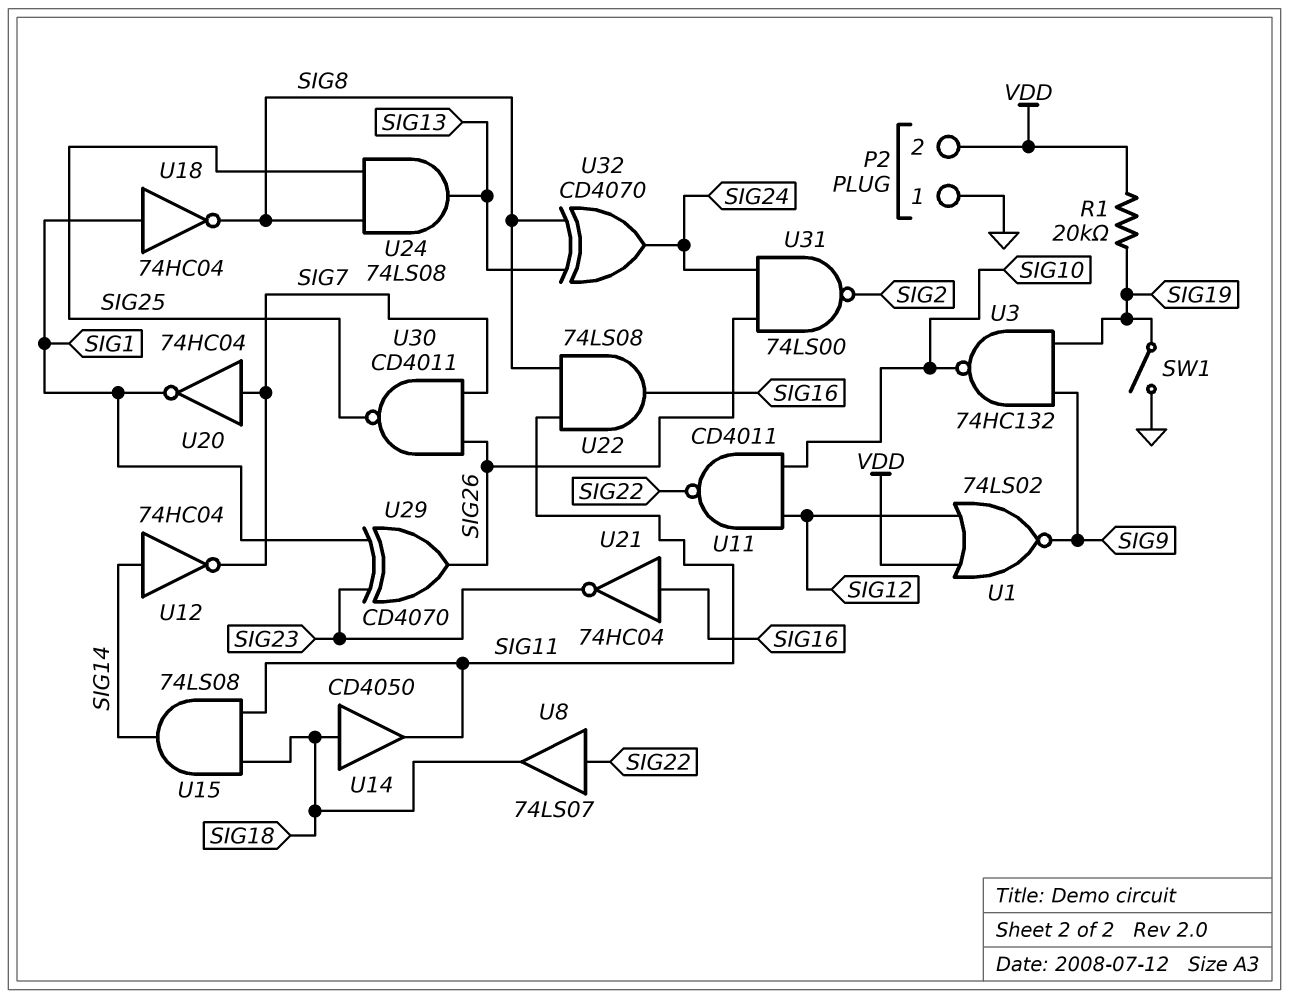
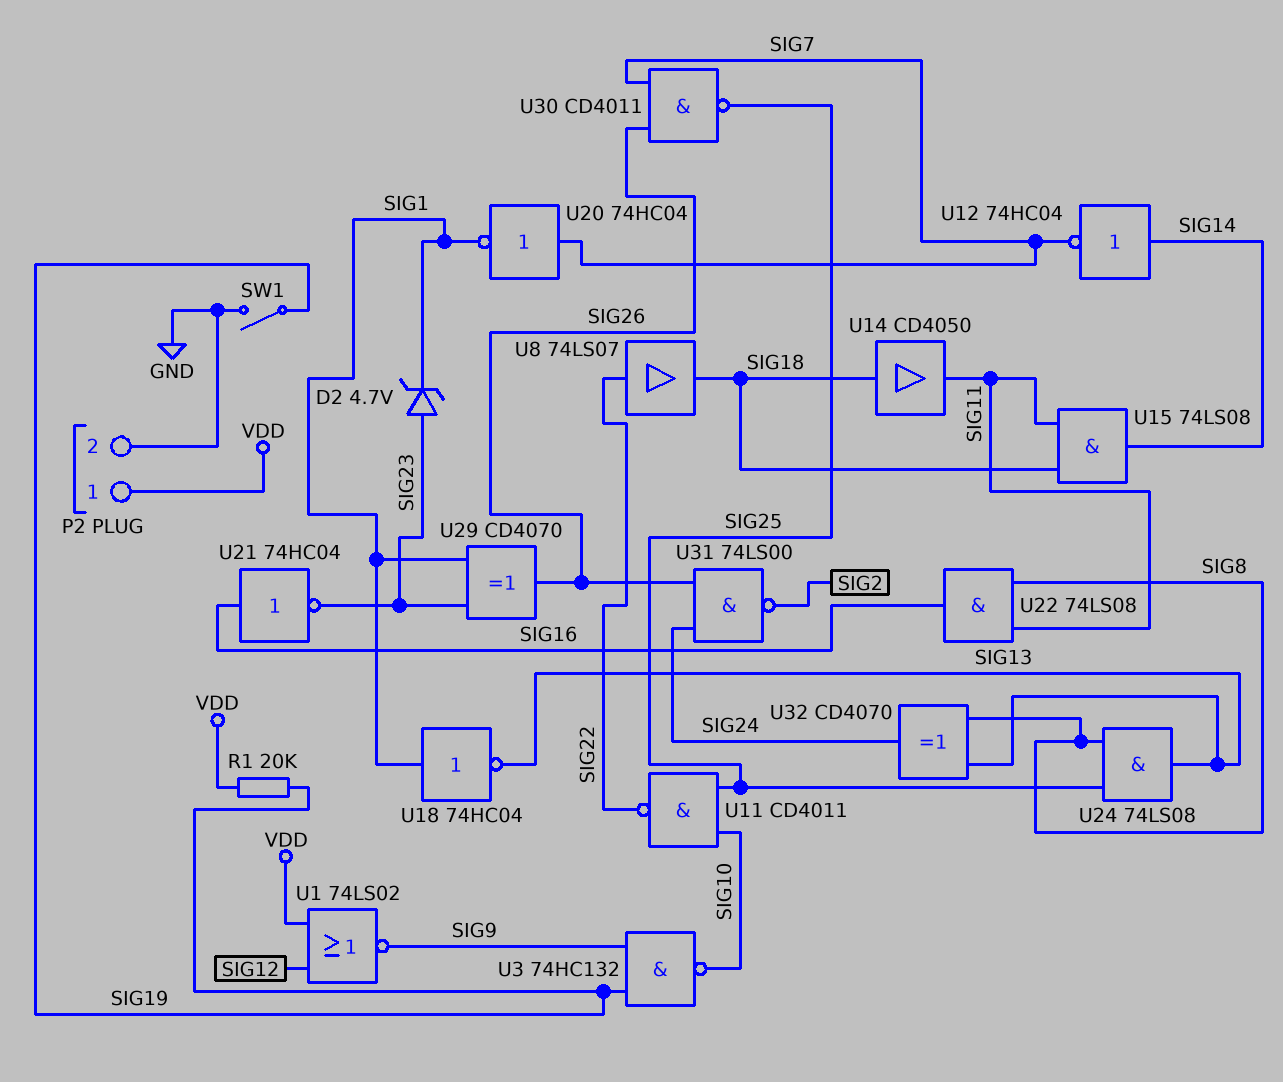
D2: none -> zener 4.7V (A SIG23, K SIG1)
P2 pin 1: GND -> VDD
P2 pin 2: VDD -> GND
U11: NAND CD4011 (in SIG10, in SIG12, out SIG22) -> NAND CD4011 (in SIG10, in SIG25, out SIG22)
U18: NOT 74HC04 (in SIG1, out SIG8) -> NOT 74HC04 (in SIG1, out SIG13)

